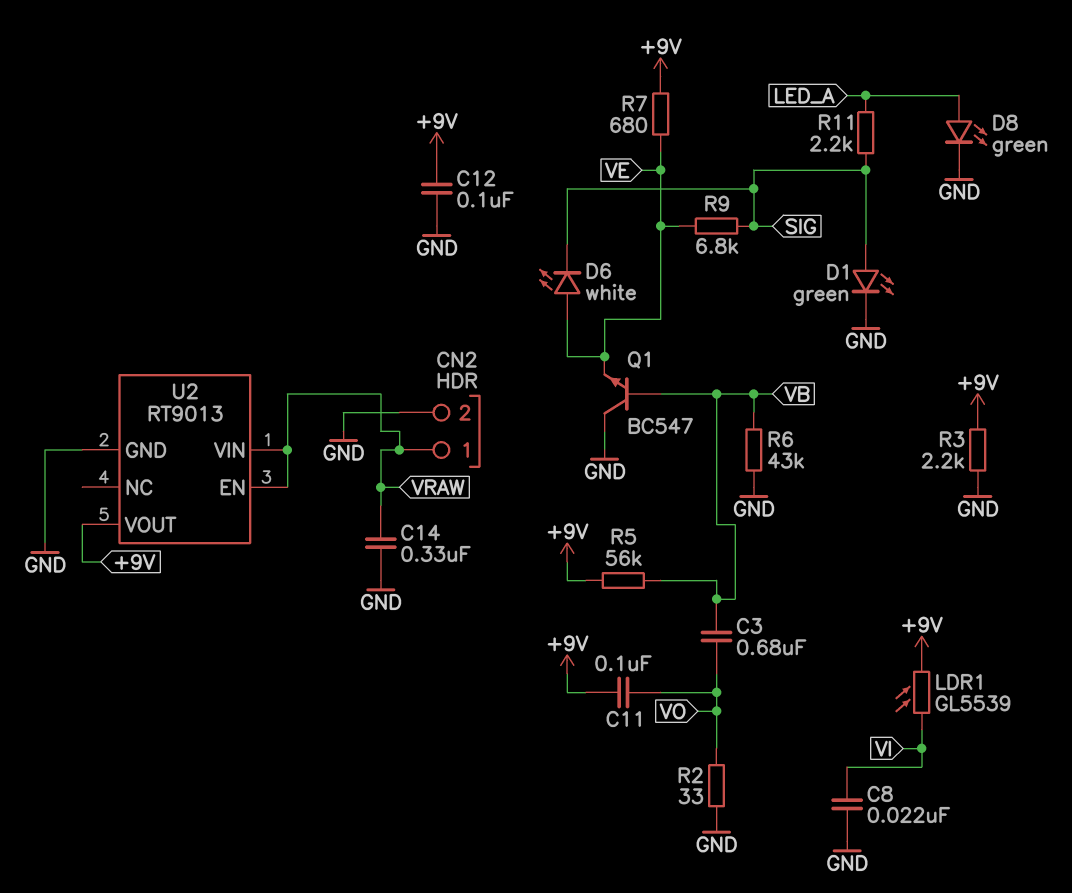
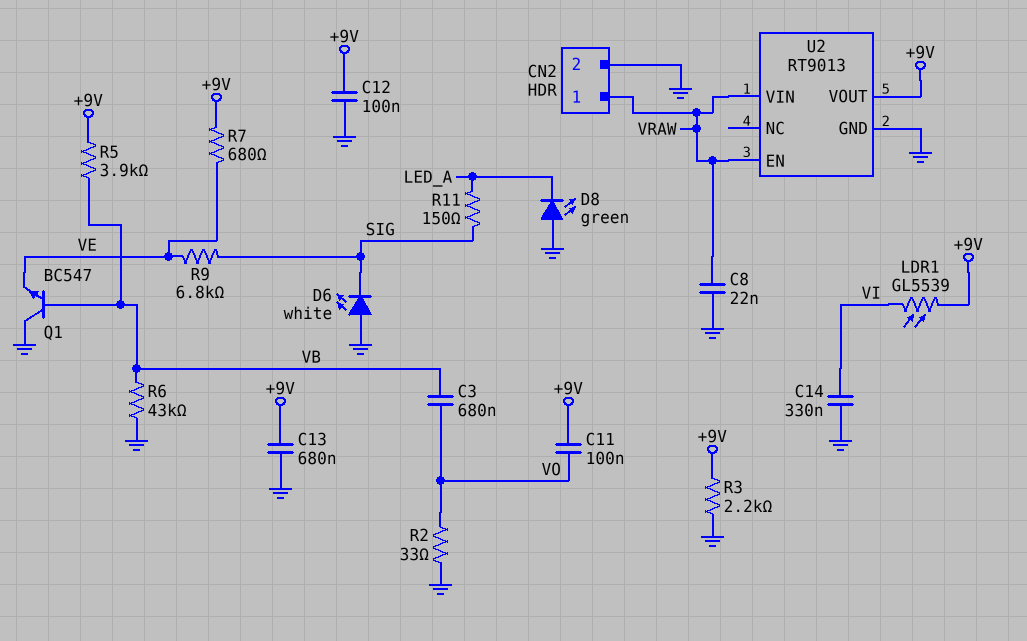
C8: 22nF (GND, VI) -> 22nF (GND, VRAW)
C13: none -> 680nF (+9V, GND)
C14: 330nF (GND, VRAW) -> 330nF (GND, VI)
D1: LED green (A SIG, K GND) -> none
D6: LED white (A VE, K SIG) -> LED white (A GND, K SIG)
D8: LED green (A LED_A, K GND) -> LED green (A GND, K LED_A)
R5: 56k (+9V, VB) -> 3.9k (+9V, VB)
R11: 2.2k (LED_A, SIG) -> 150 (LED_A, SIG)

